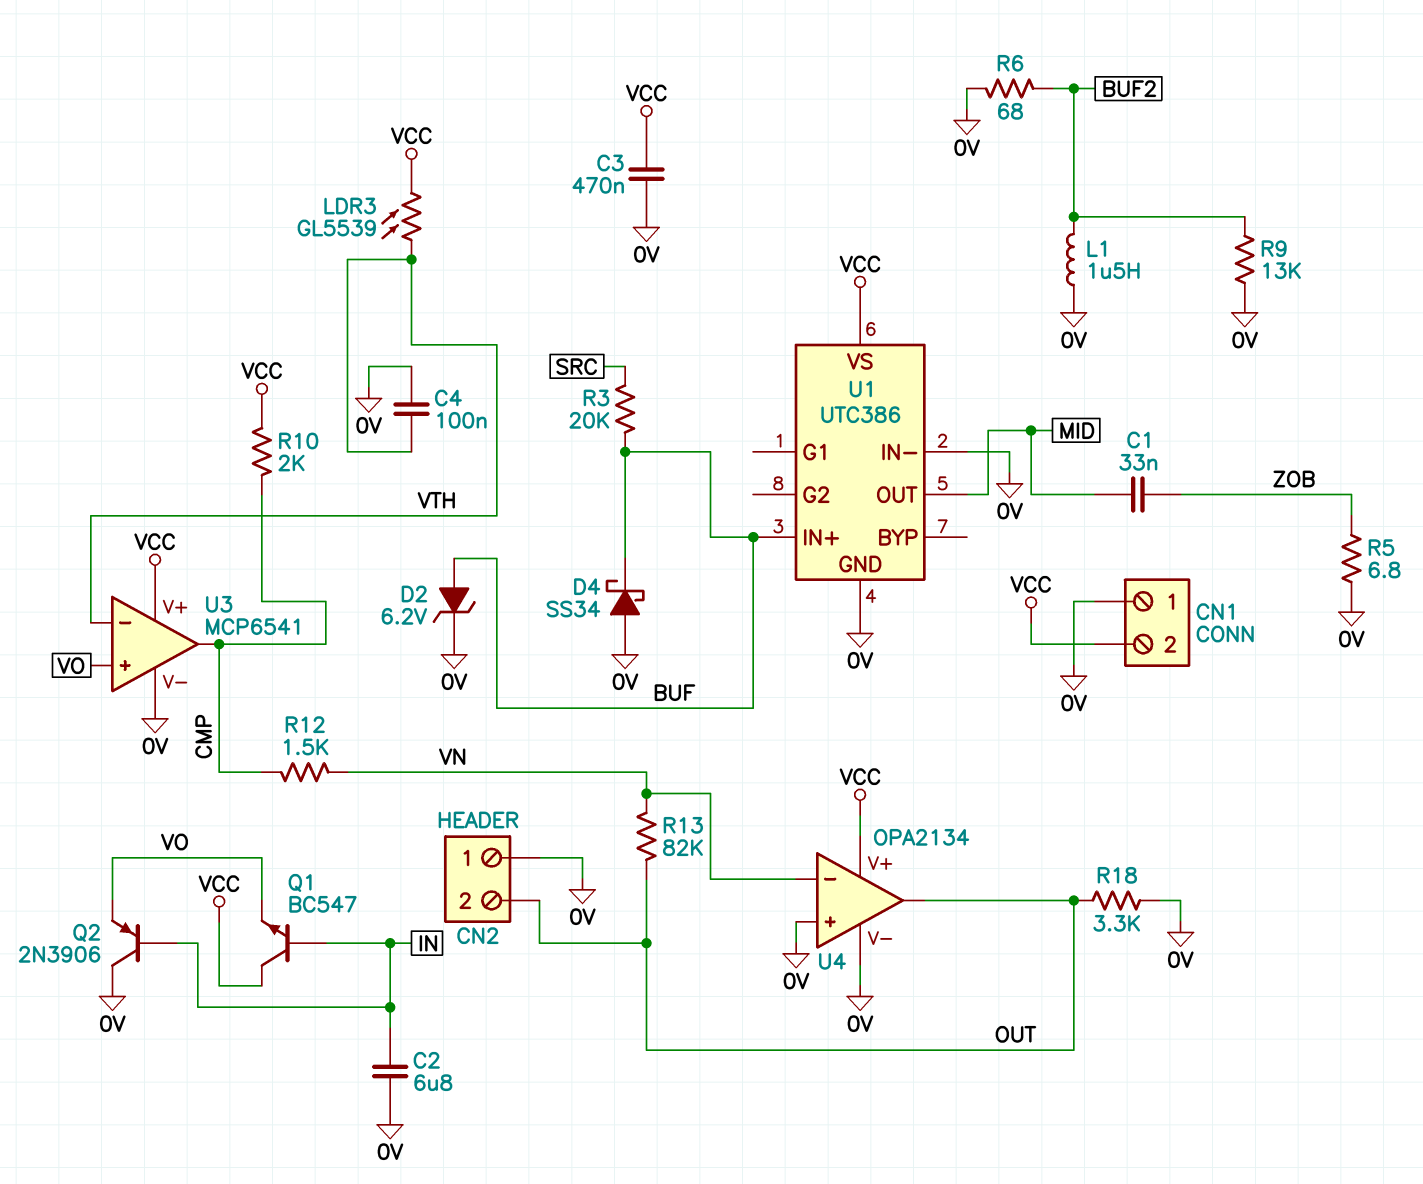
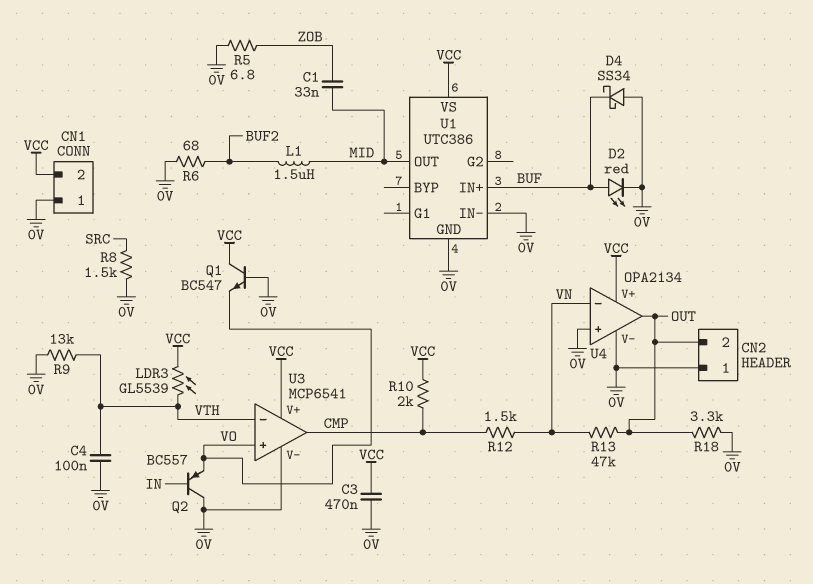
C2: 6.8uF (0V, IN) -> none
D2: zener 6.2V (A BUF, K 0V) -> LED red (A BUF, K 0V)
L1: 1.5uH (0V, BUF2) -> 1.5uH (BUF2, MID)
Q1: NPN BC547 (B IN, C VCC, E VO) -> NPN BC547 (B 0V, C VCC, E VO)
Q2: PNP 2N3906 (B IN, C 0V, E VO) -> PNP BC557 (B IN, C 0V, E VO)
R3: 20k (BUF, SRC) -> none
R8: none -> 1.5k (0V, SRC)
R9: 13k (0V, BUF2) -> 13k (0V, VTH)
R13: 82k (OUT, VN) -> 47k (OUT, VN)

